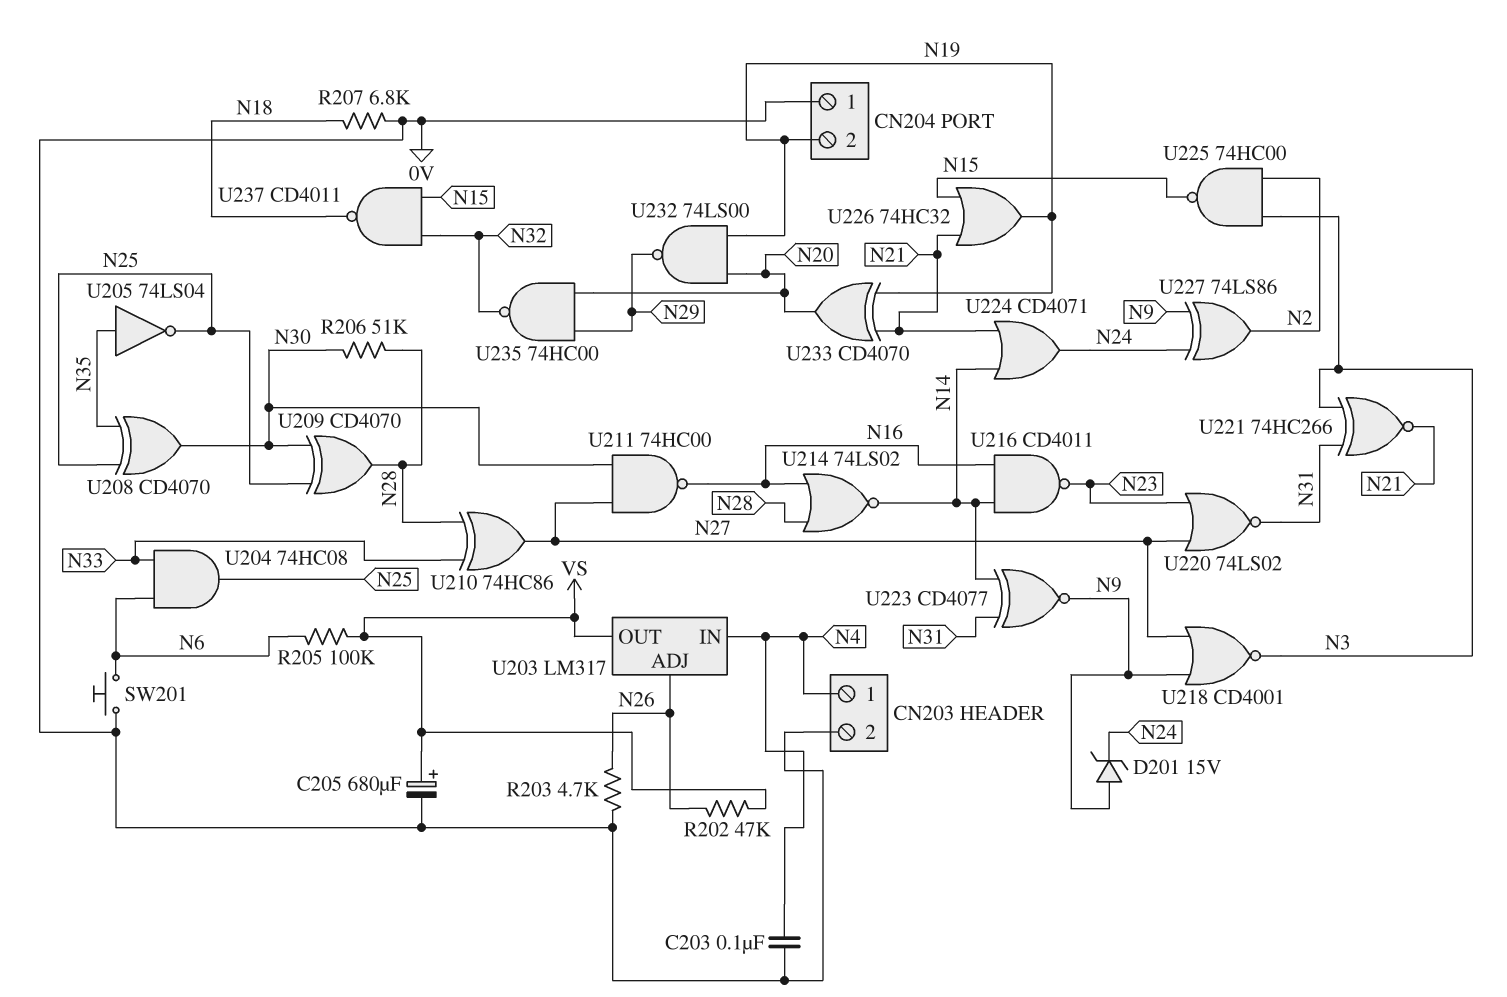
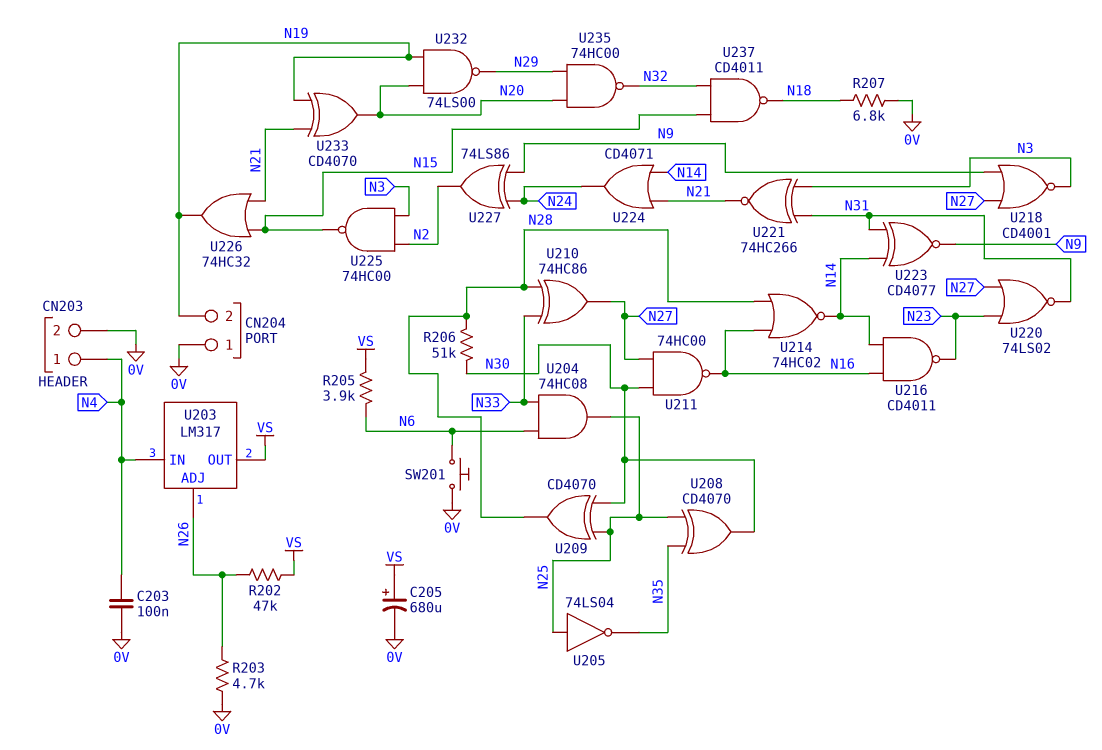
D201: zener 15V (A N9, K N24) -> none
R205: 100k (N6, VS) -> 3.9k (N6, VS)
U205: NOT 74LS04 (in N35, out N25) -> NOT 74LS04 (in N25, out N35)
U214: NOR 74LS02 (in N16, in N28, out N14) -> NOR 74HC02 (in N16, in N28, out N14)

